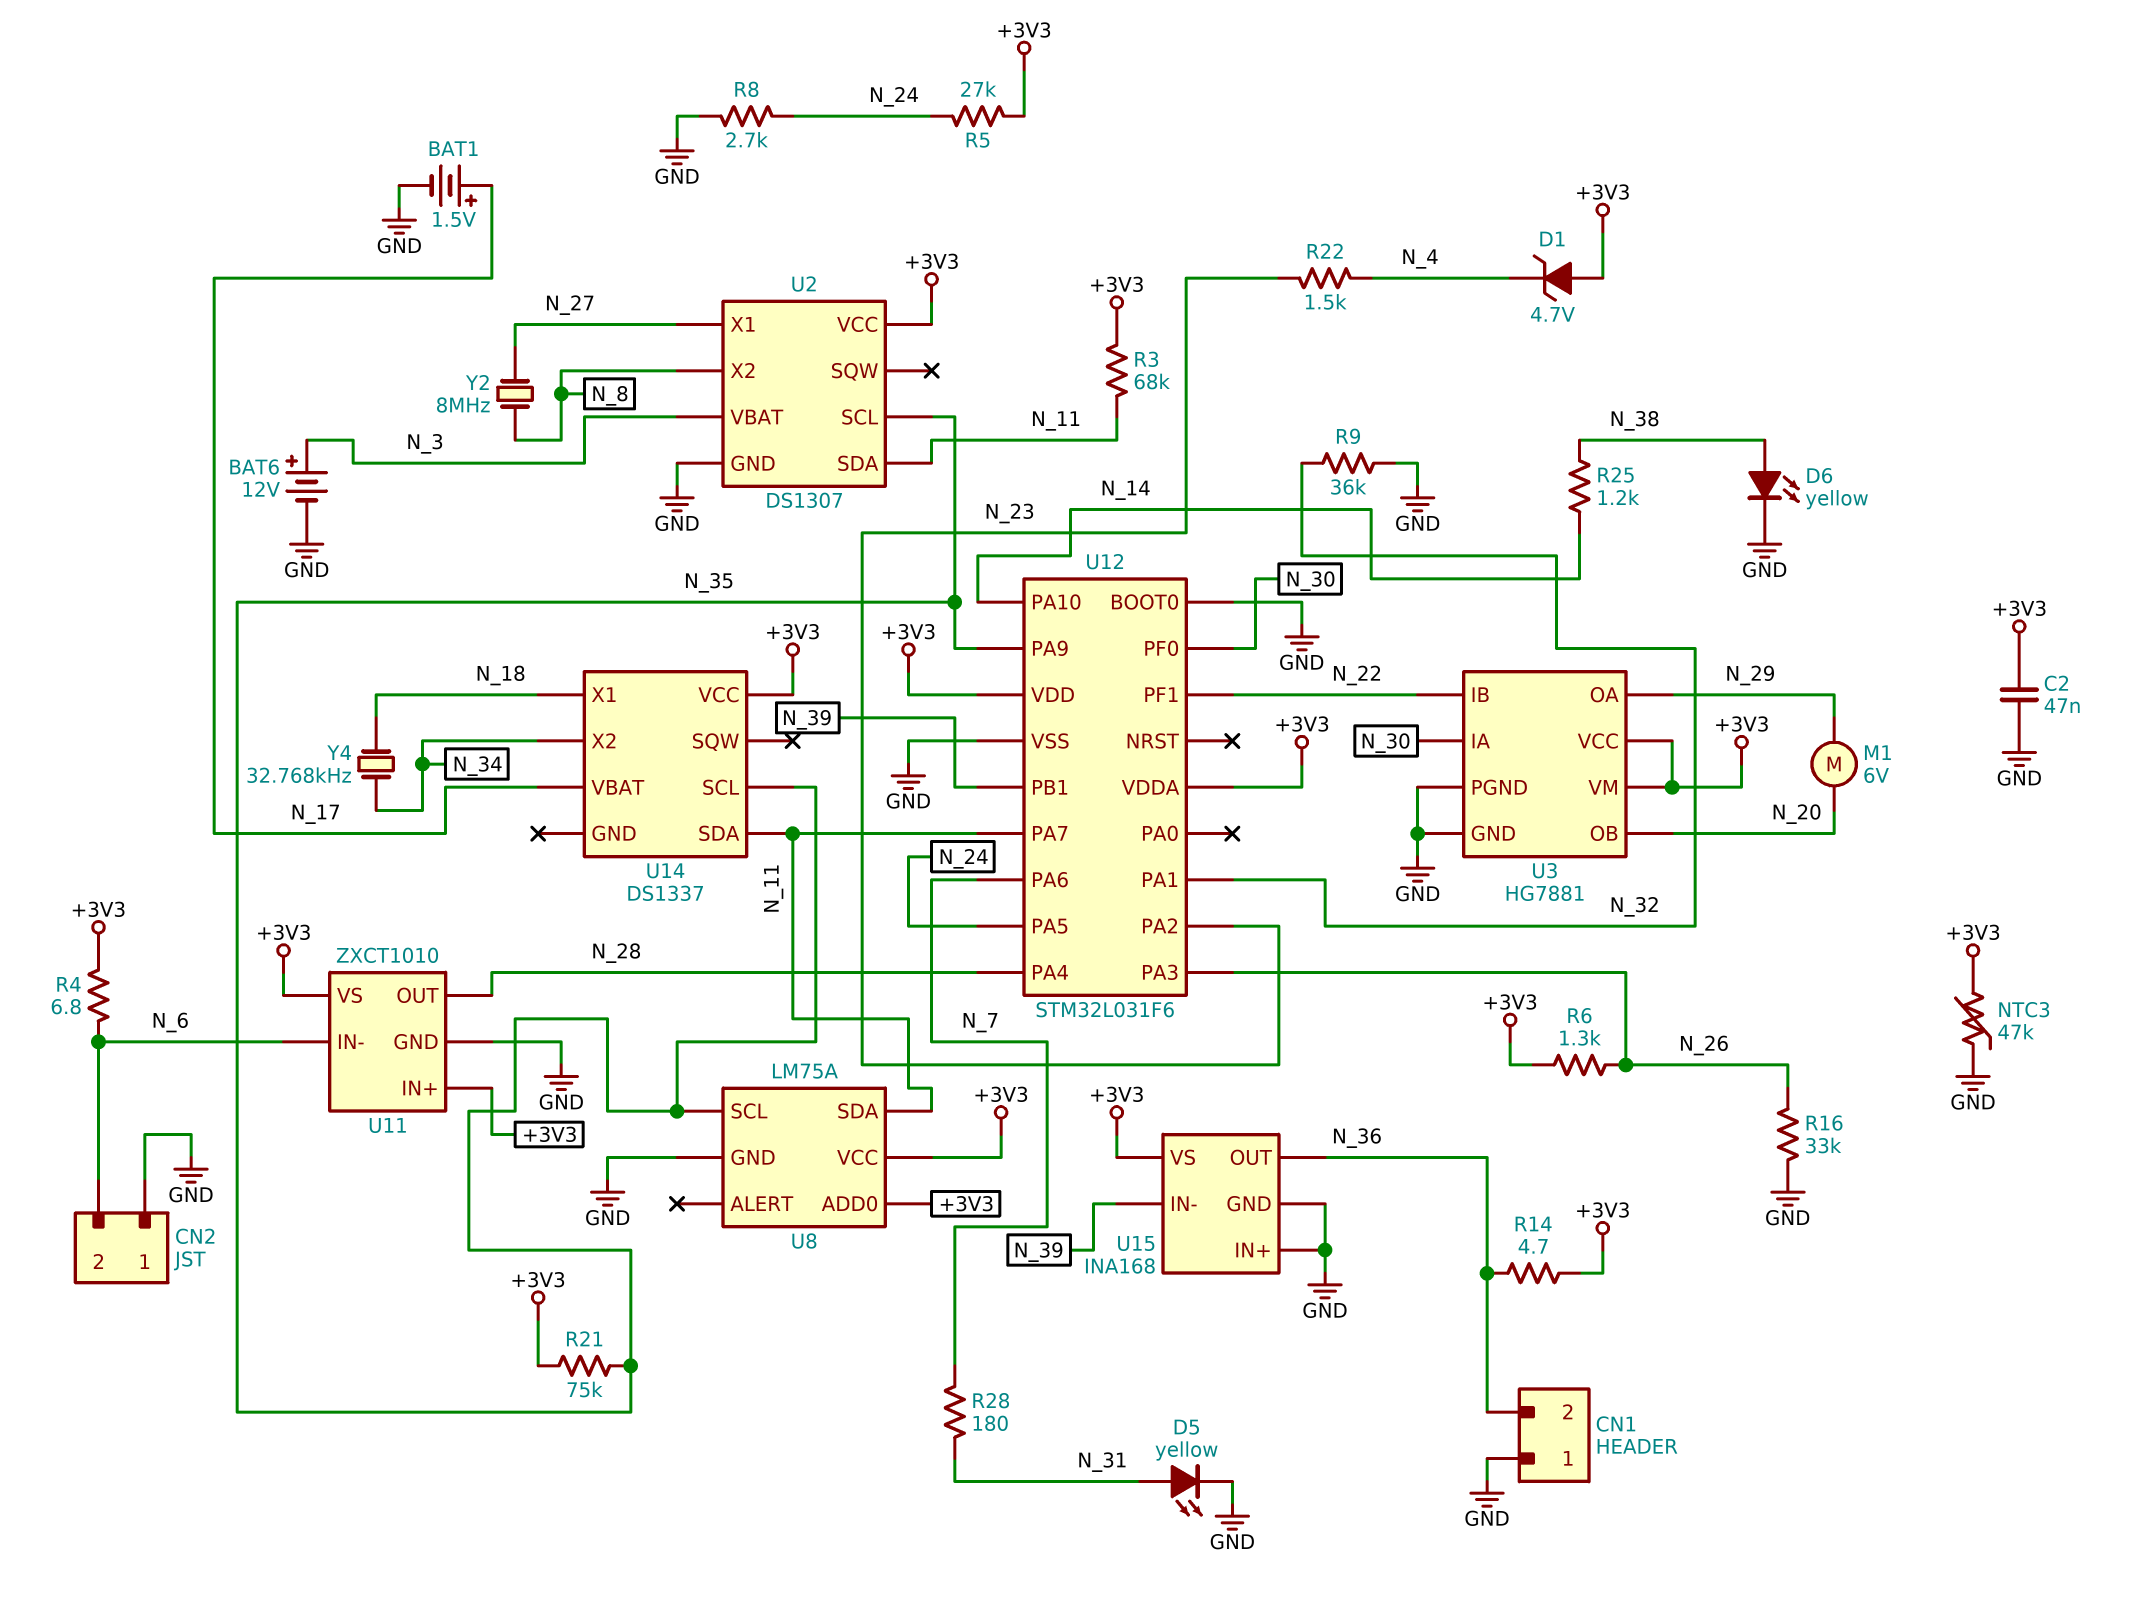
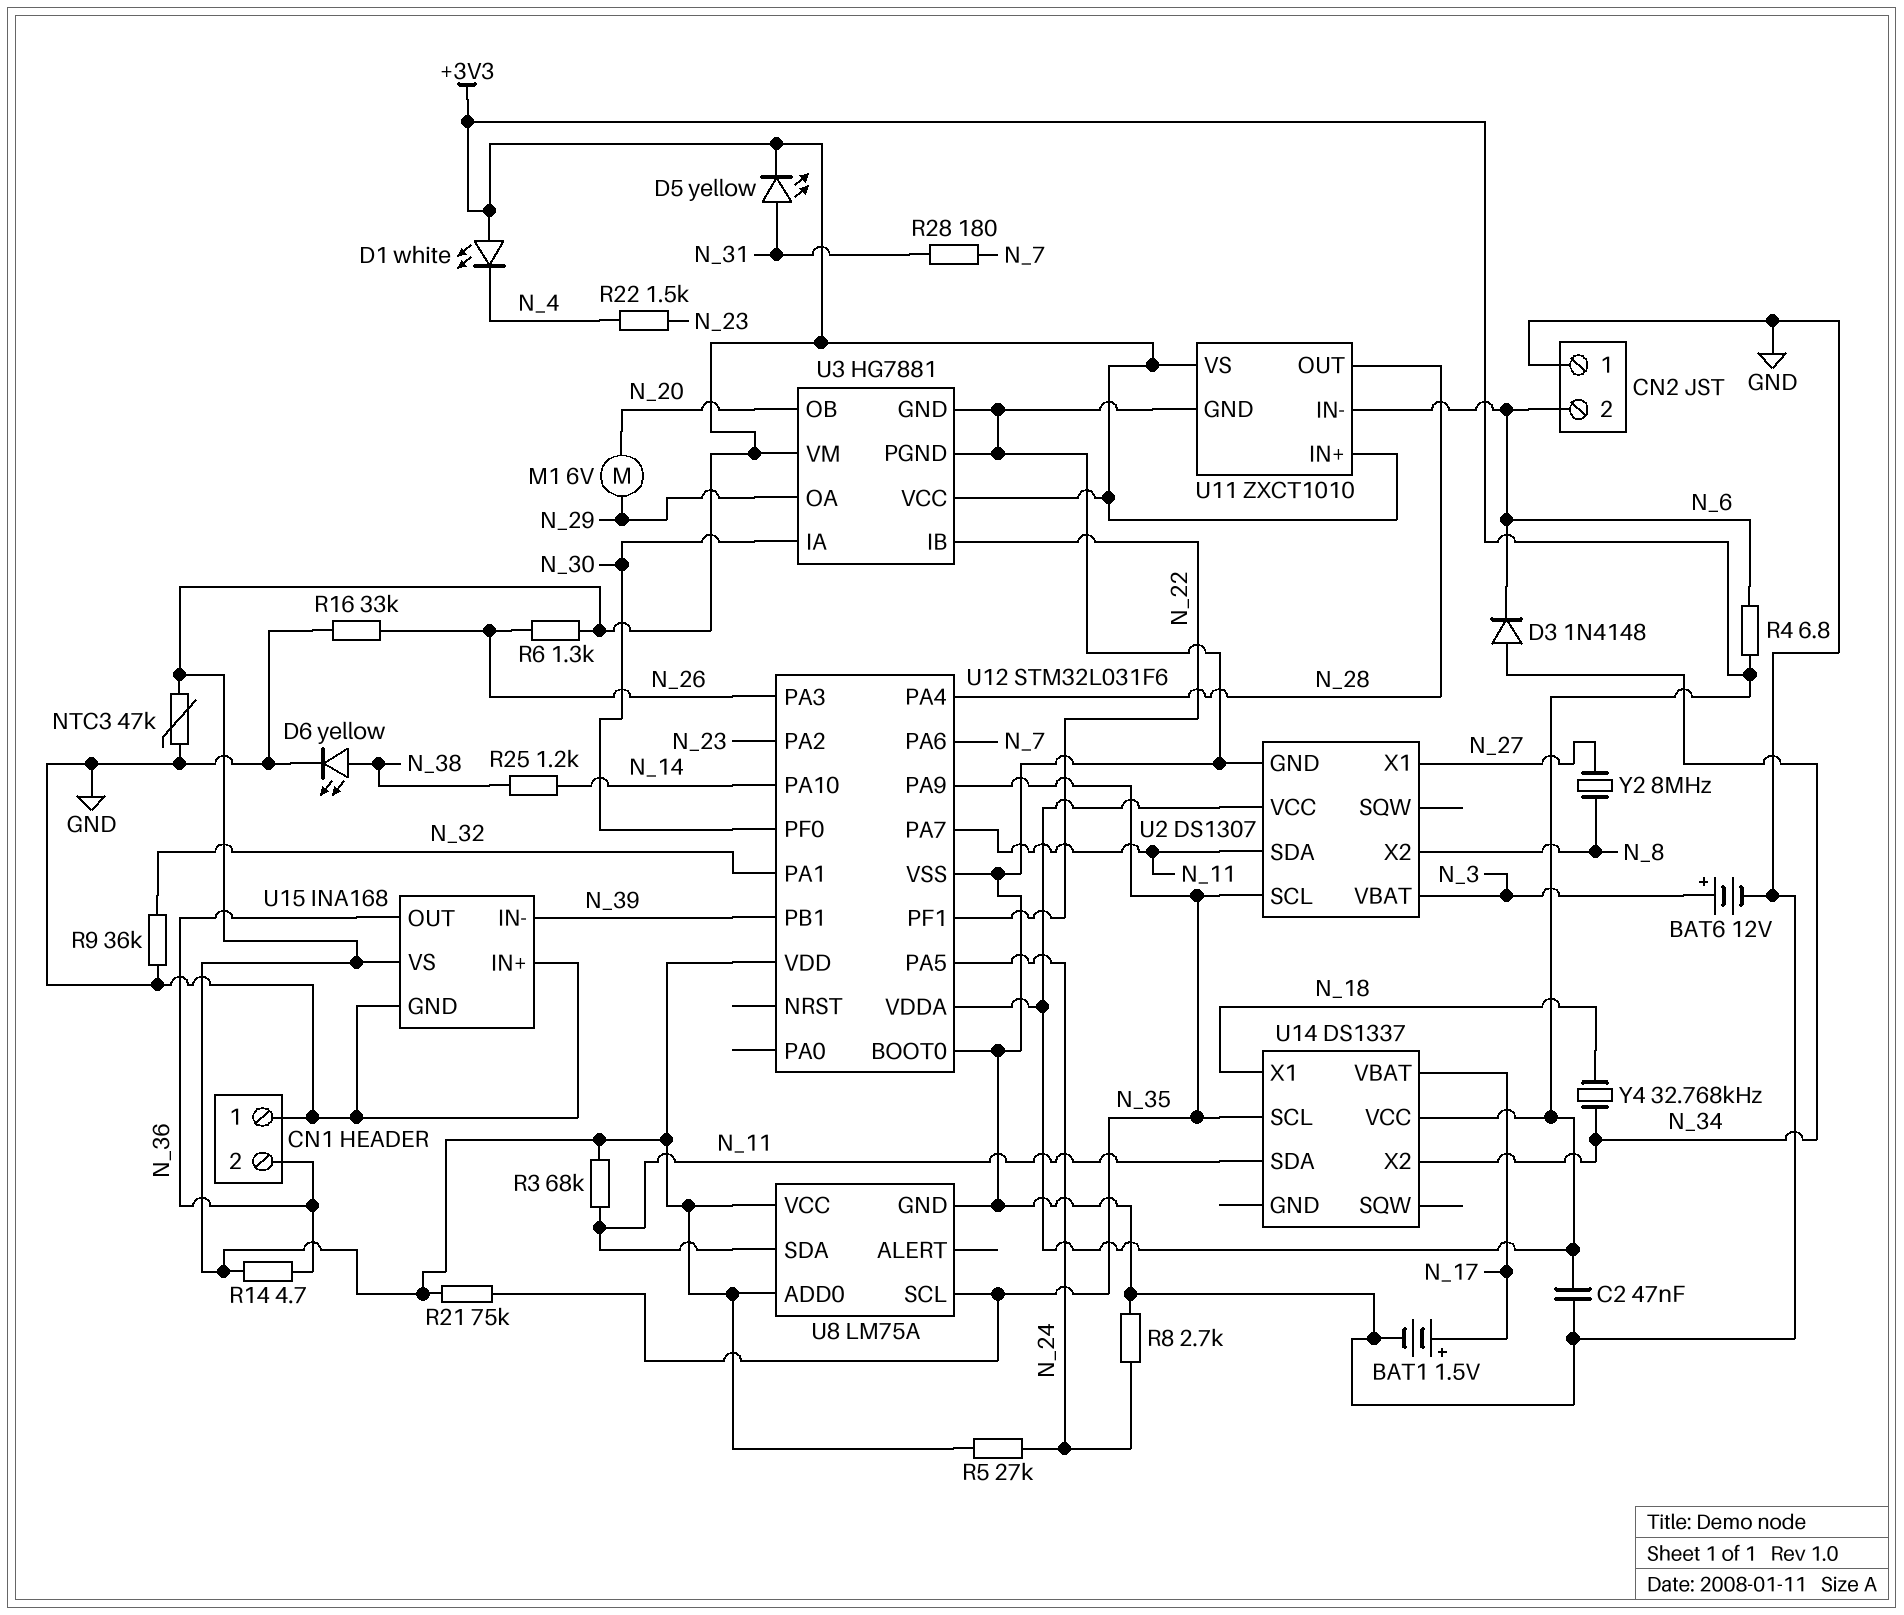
D1: zener 4.7V (A +3V3, K N_4) -> LED white (A +3V3, K N_4)
D3: none -> diode 1N4148 (A N_34, K N_6)
D5: LED yellow (A N_31, K GND) -> LED yellow (A N_31, K +3V3)

